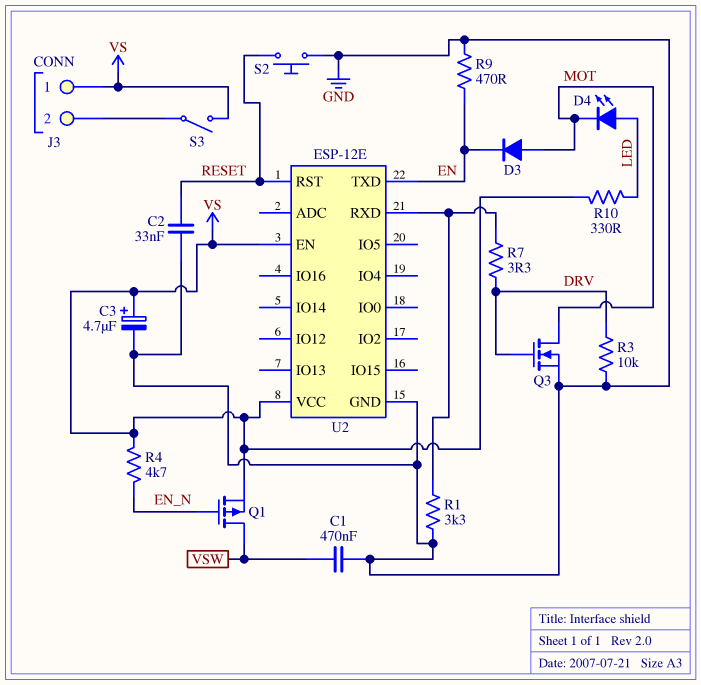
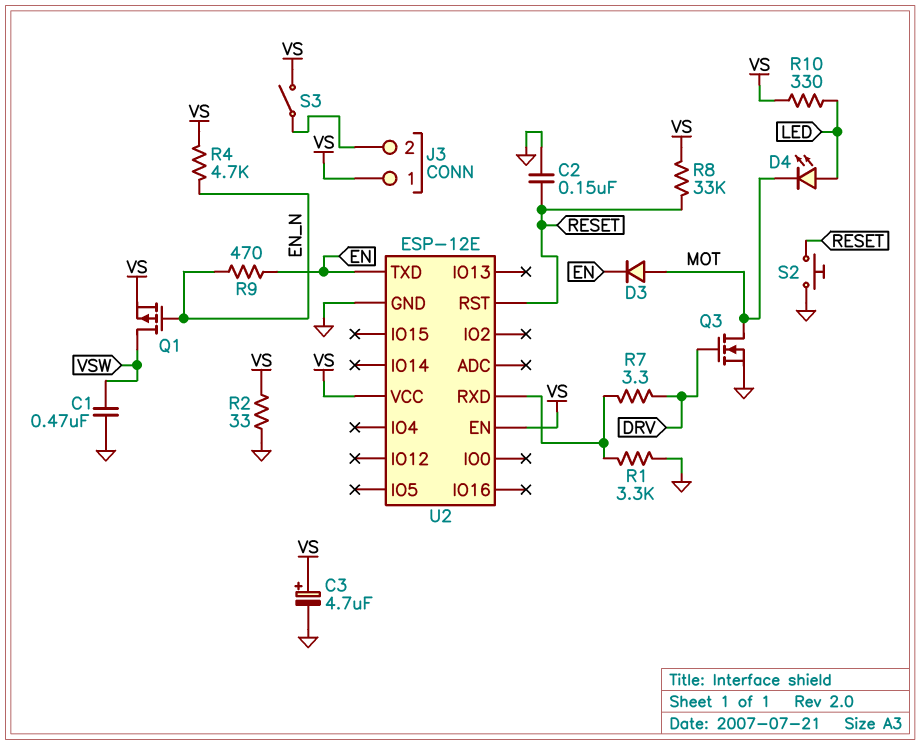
C2: 33nF (GND, RESET) -> 150nF (GND, RESET)
R2: none -> 33 (GND, VS)
R3: 10k (DRV, GND) -> none
R8: none -> 33k (RESET, VS)
R9: 470 (EN, GND) -> 470 (EN, EN_N)

